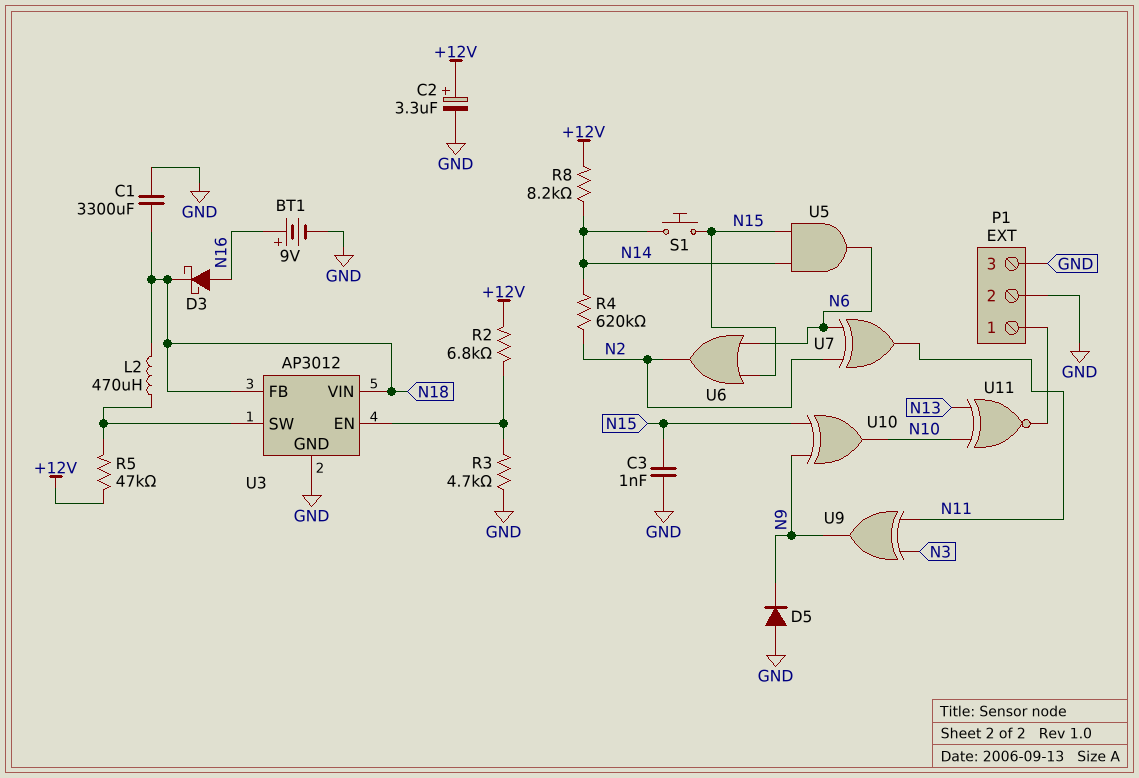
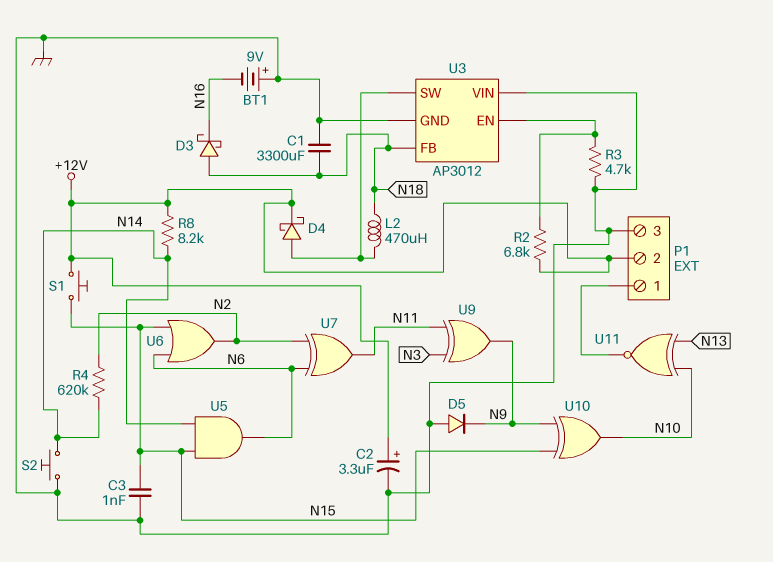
BT1: 9V (plus N16, minus GND) -> 9V (plus GND, minus N16)
D3: schottky (A N16, K N18) -> schottky (A N18, K N16)
D4: none -> schottky (A U3/SW, K +12V)
P1 pin 2: GND -> +12V
R5: 47k (+12V, U3/SW) -> none
S1: button (N14, N15) -> button (+12V, N15)
S2: none -> button (GND, N14)
U3 pin VIN: N18 -> GND

